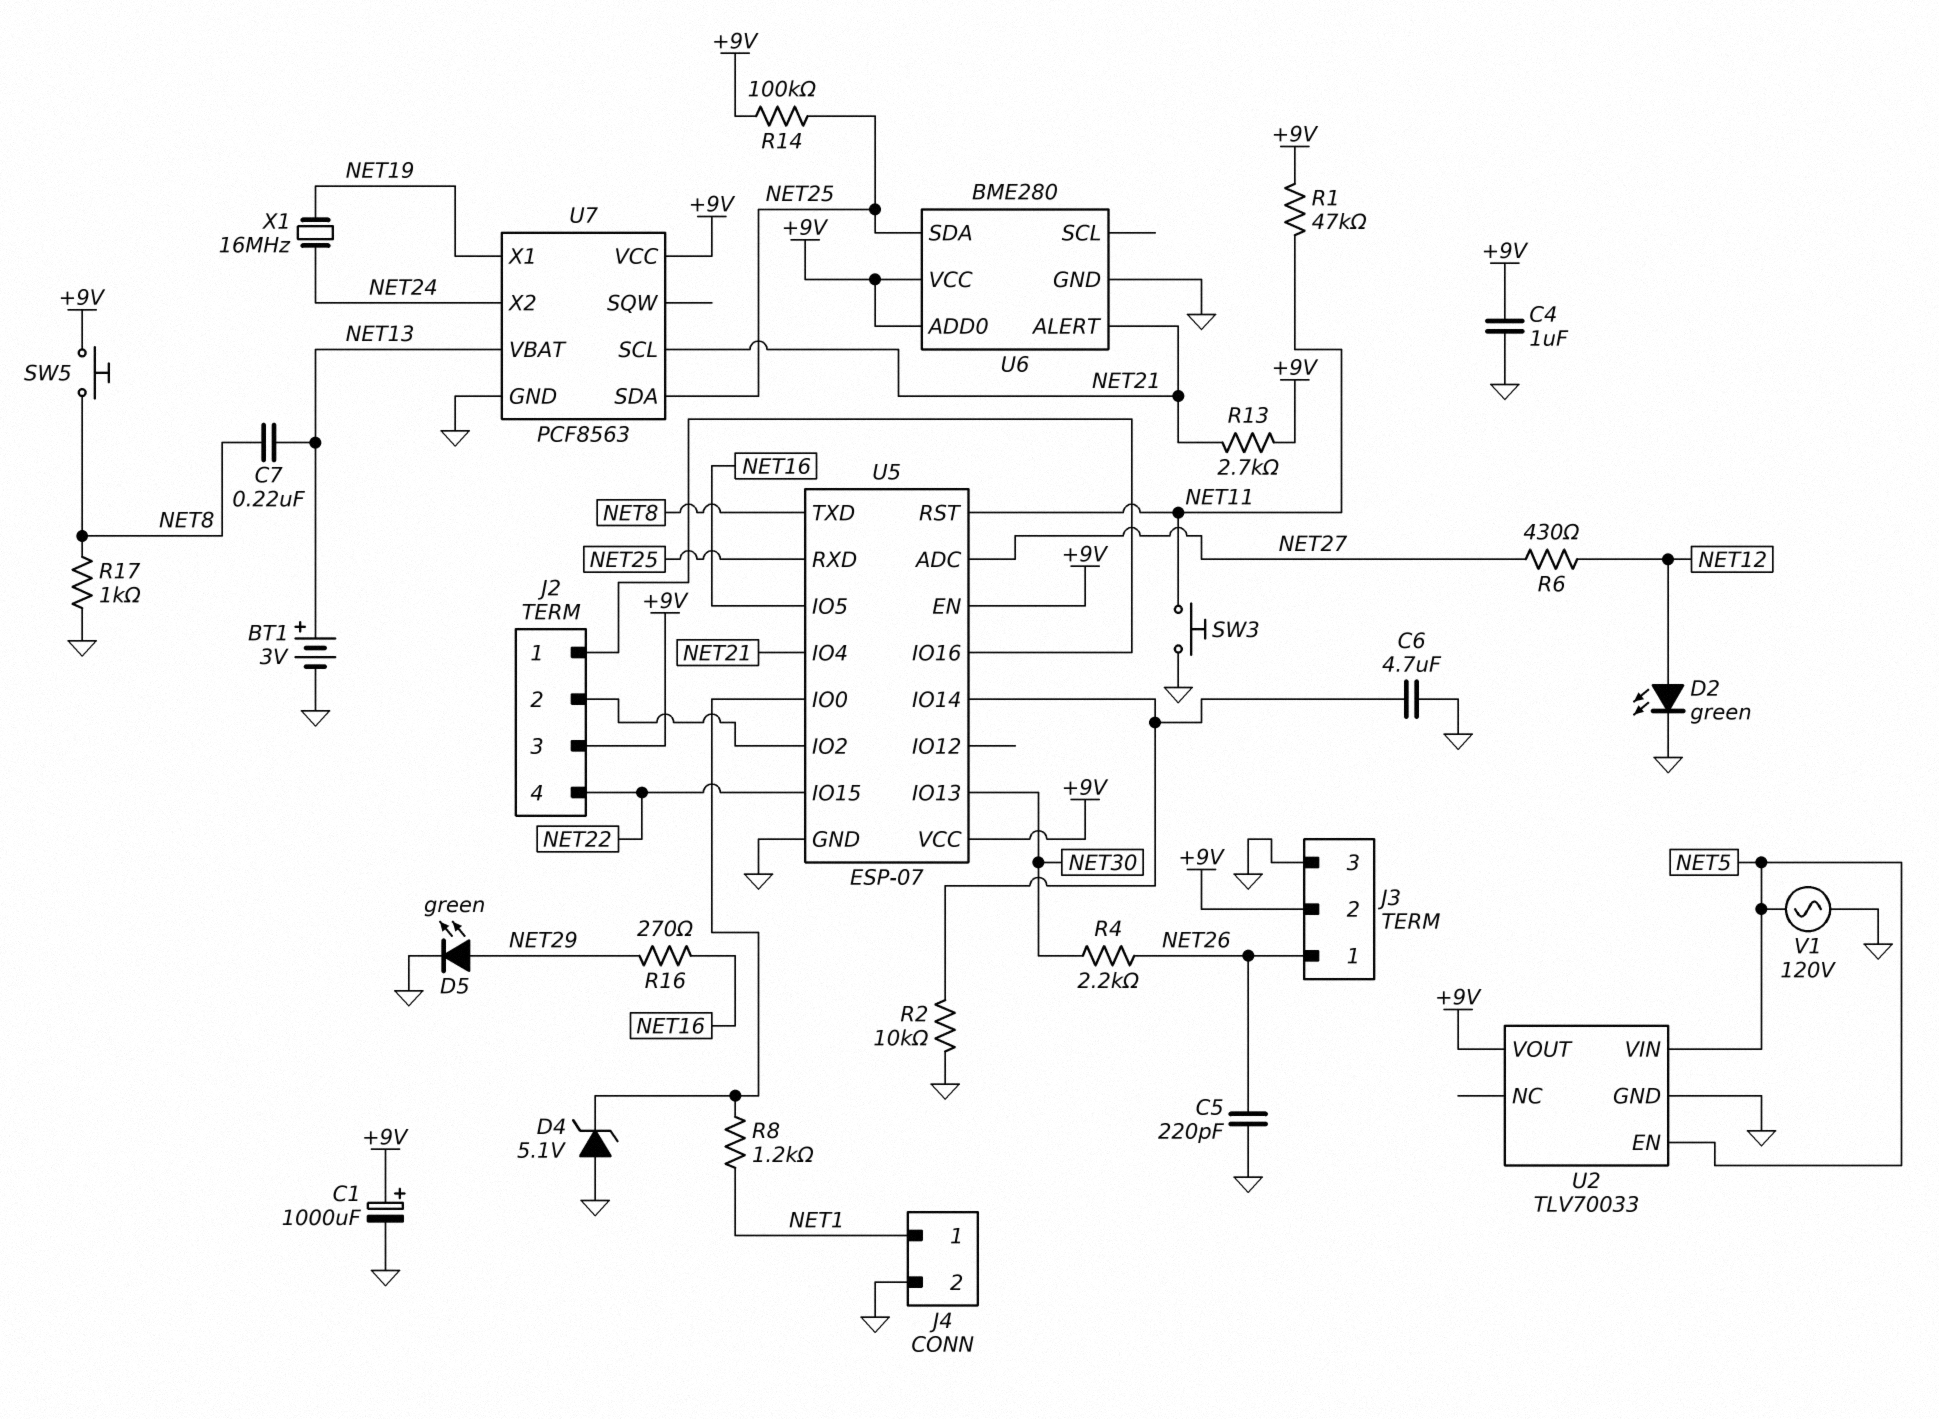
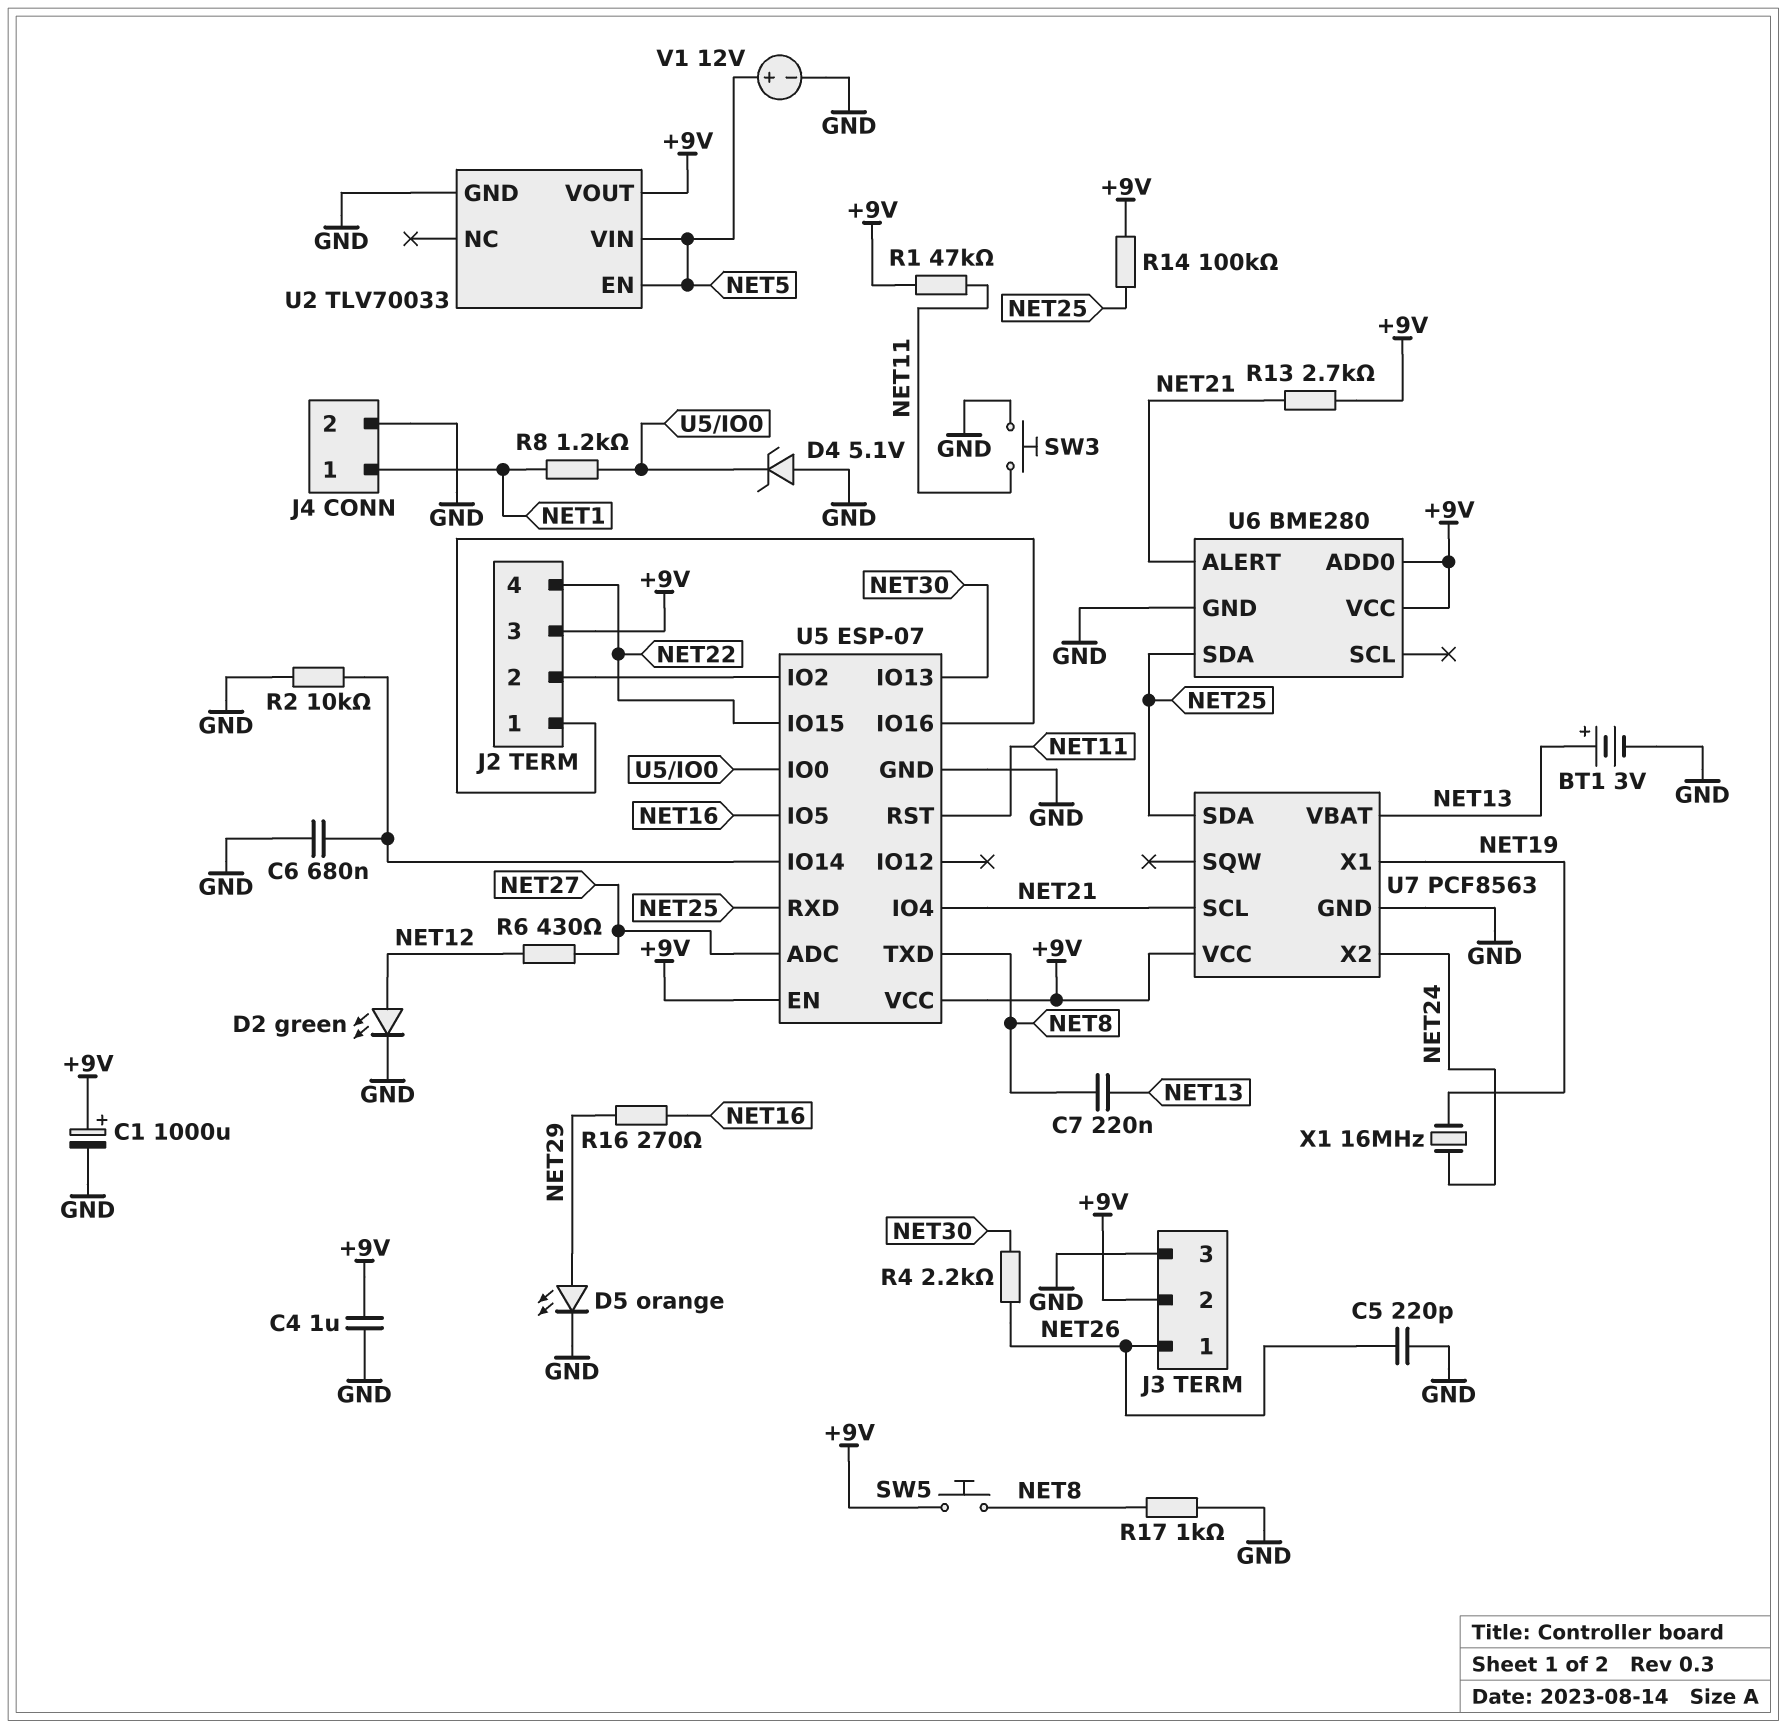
C6: 4.7uF (GND, U5/IO14) -> 680nF (GND, U5/IO14)
D5: LED green (A NET29, K GND) -> LED orange (A NET29, K GND)
V1: AC 120V (GND, NET5) -> 12V (plus NET5, minus GND)

